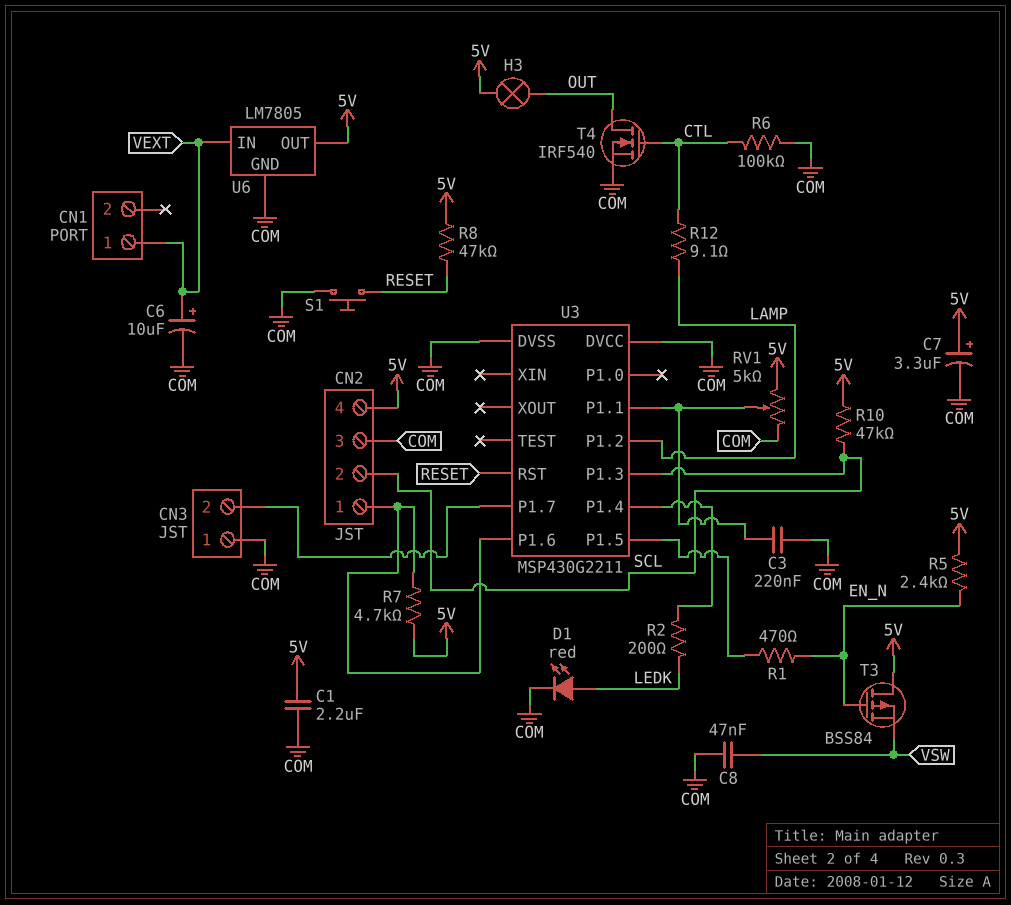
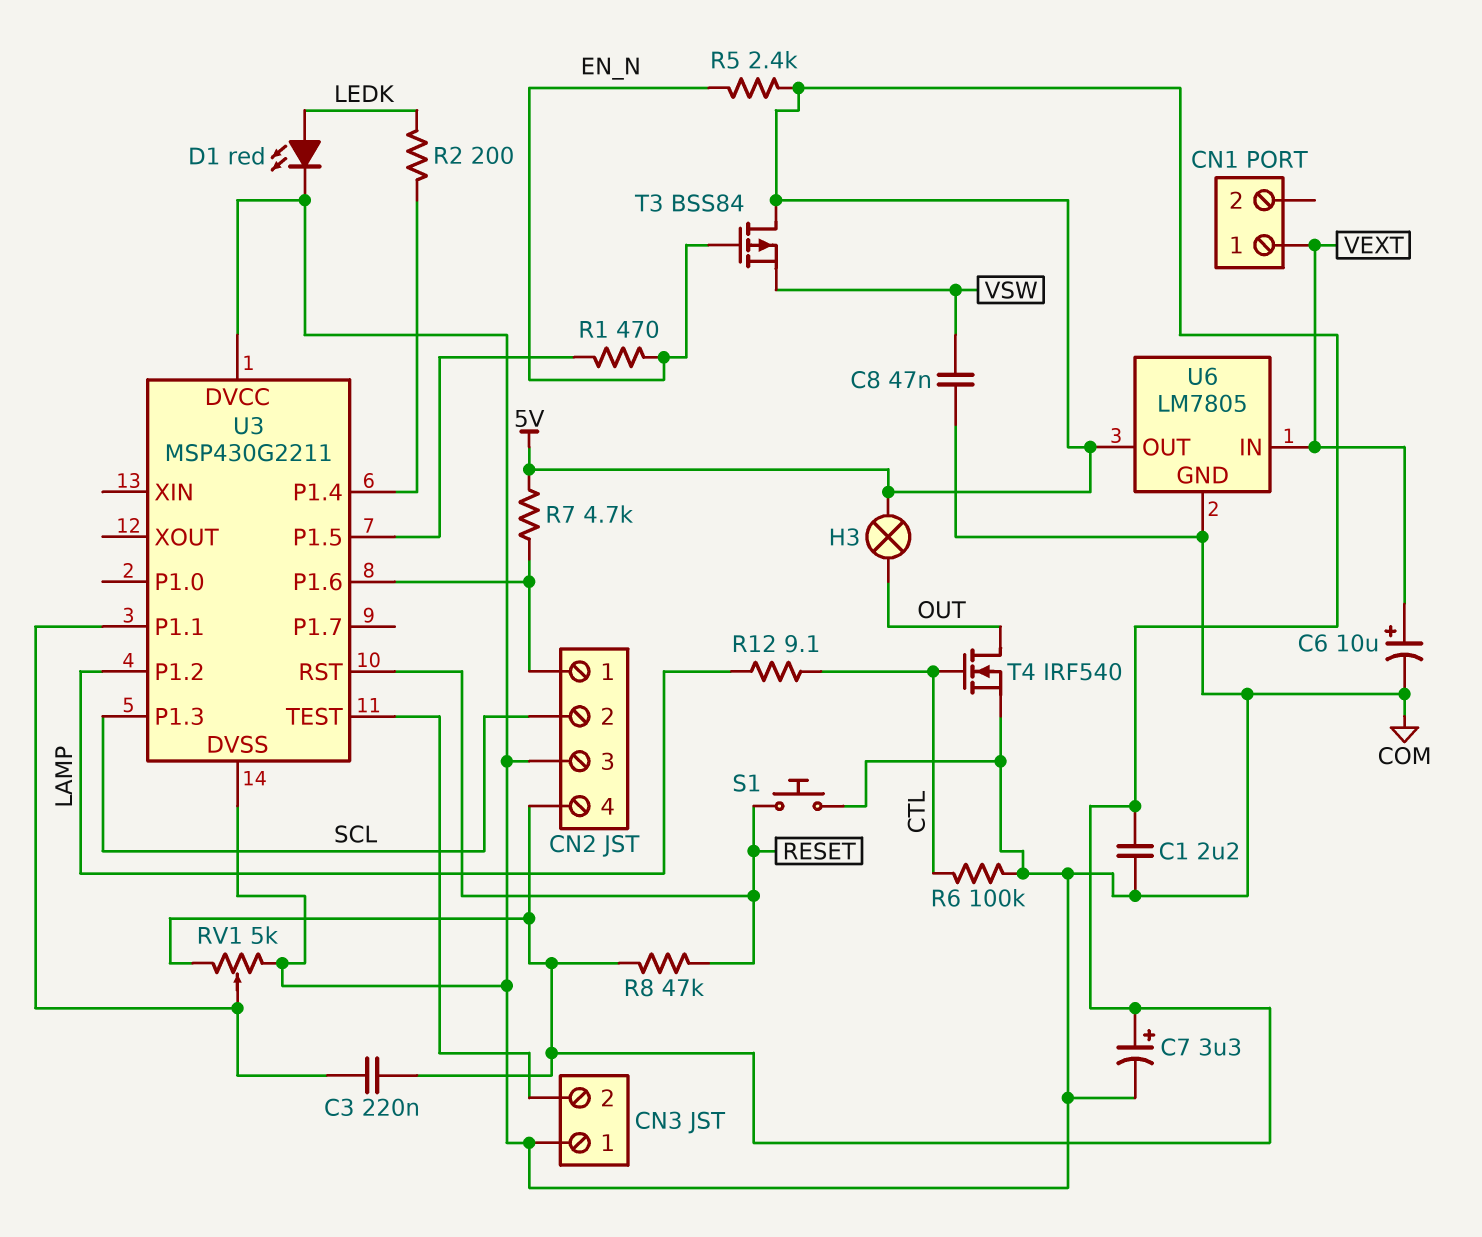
C3: 220nF (COM, U3/P1.1) -> 220nF (5V, U3/P1.1)
R10: 47k (5V, SCL) -> none
U3 pin P1.7: CN3/2 -> none
U3 pin TEST: none -> CN3/2

